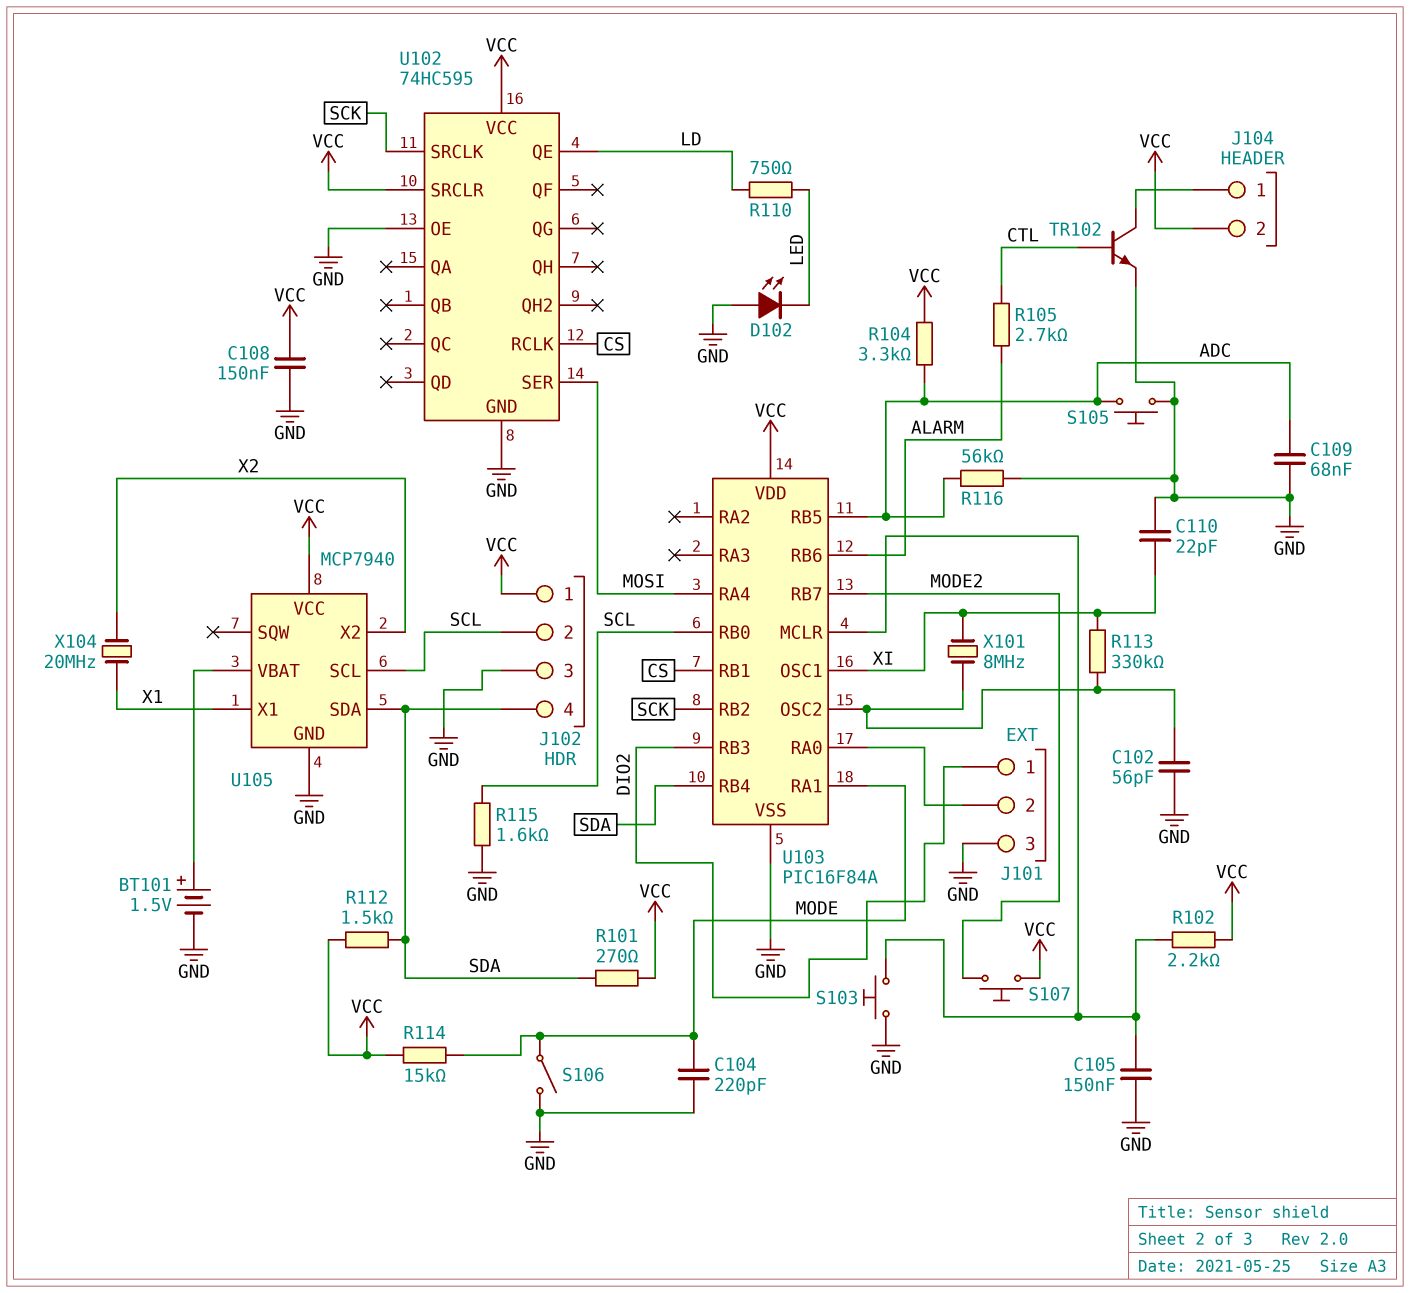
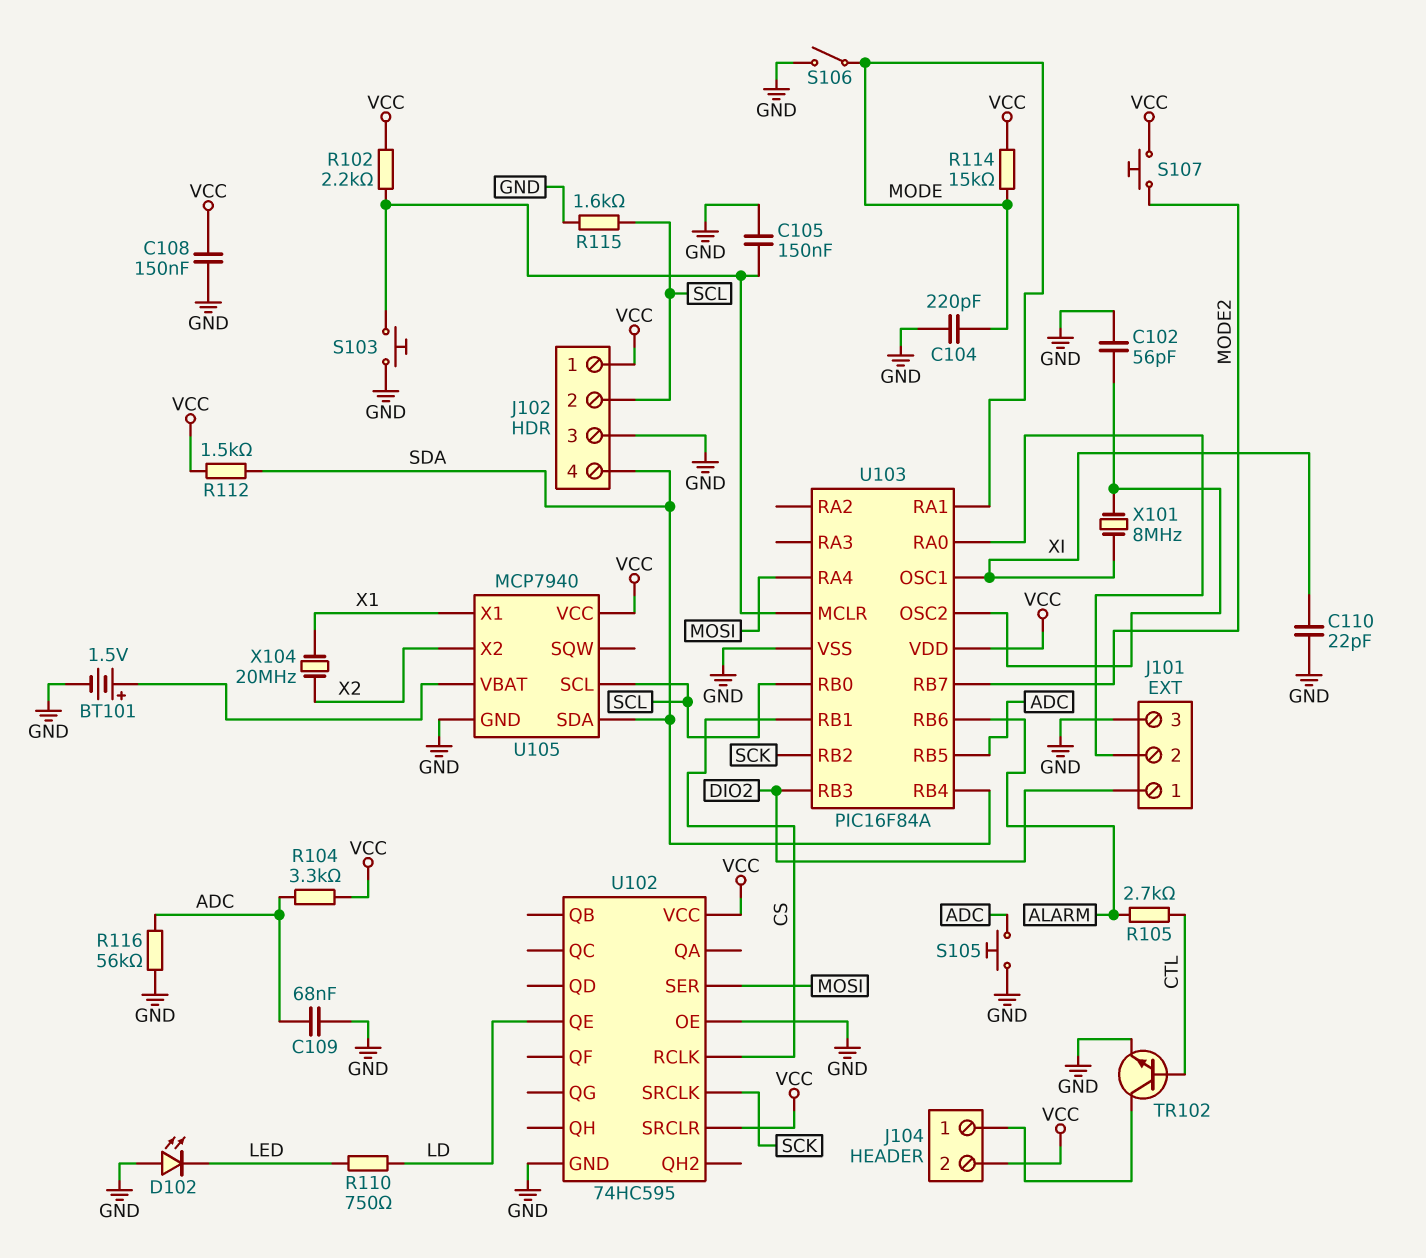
R101: 270 (SDA, VCC) -> none
R113: 330k (U103/OSC2, XI) -> none

